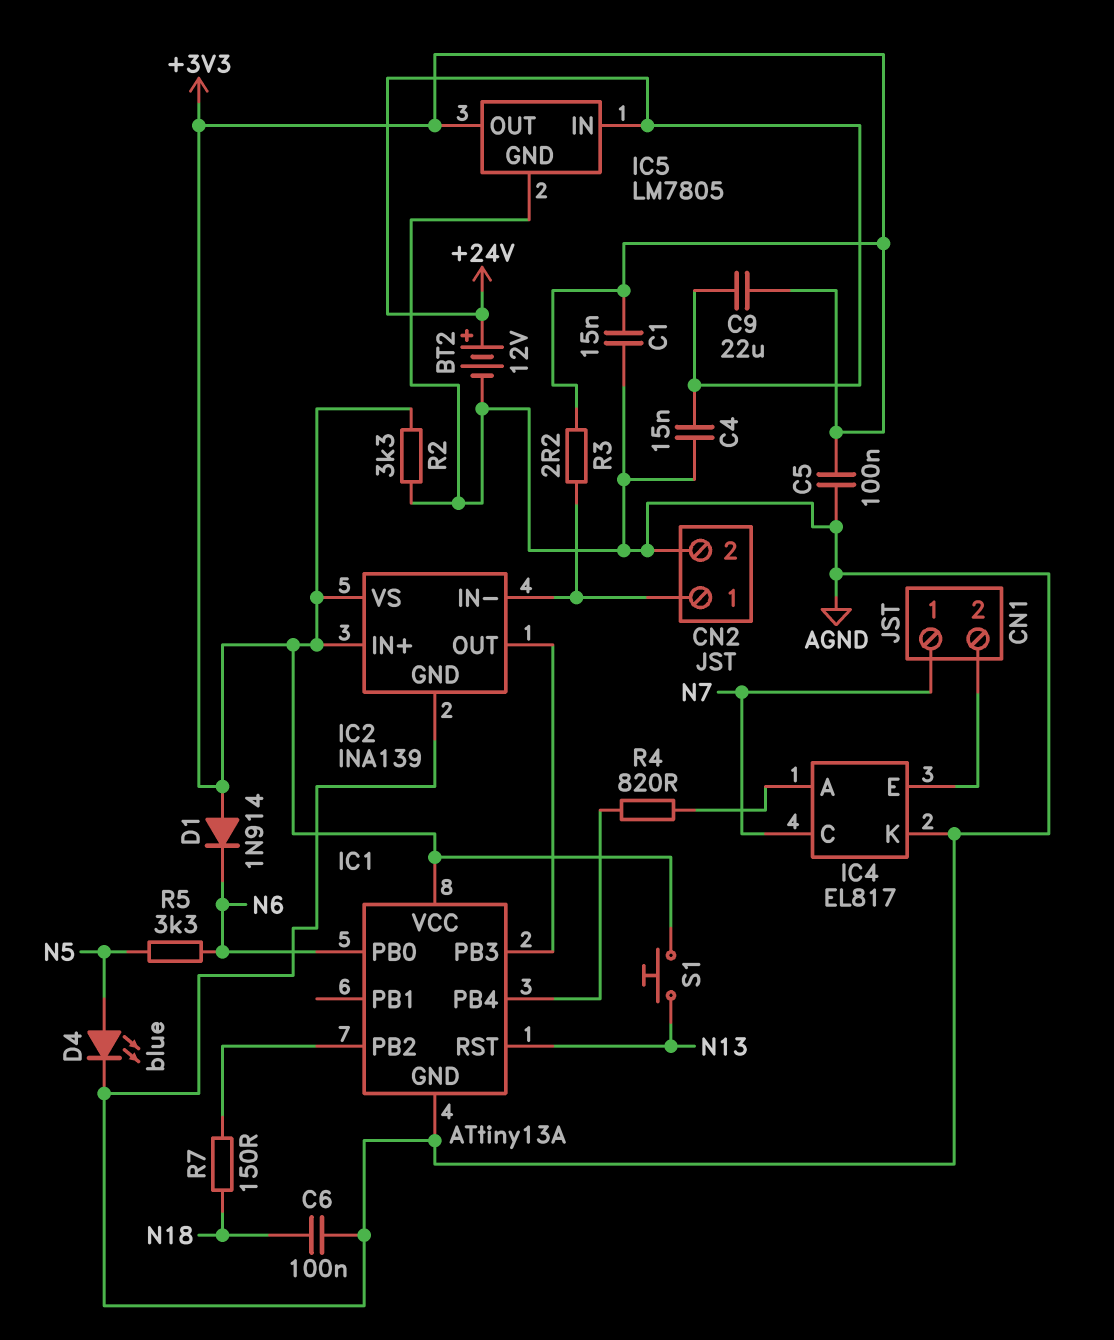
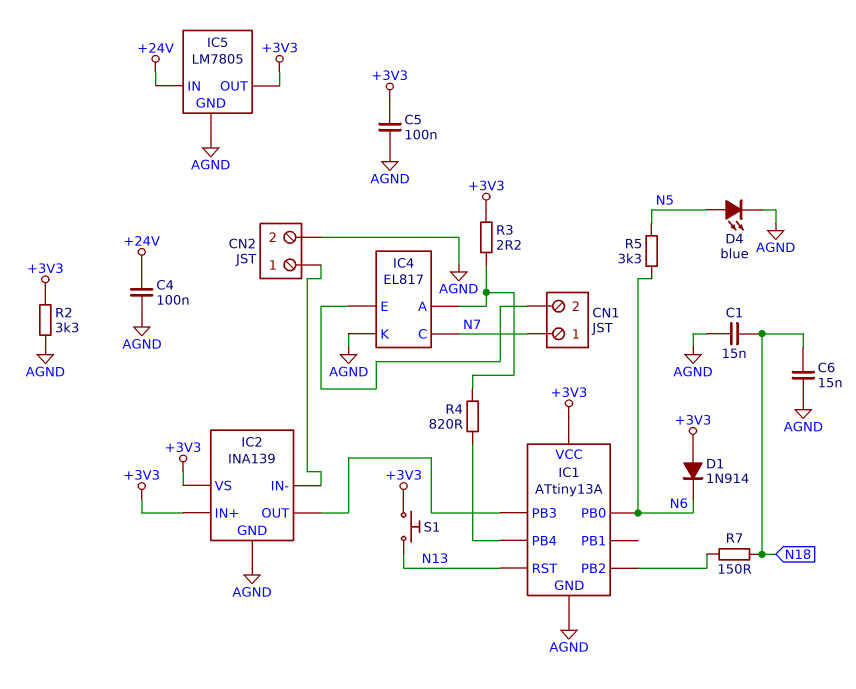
BT2: 12V (plus +24V, minus AGND) -> none
C1: 15nF (+3V3, AGND) -> 15nF (AGND, N18)
C4: 15nF (+24V, AGND) -> 100nF (+24V, AGND)
C6: 100nF (AGND, N18) -> 15nF (AGND, N18)
C9: 22uF (+3V3, +24V) -> none
R3: 2.2 (+3V3, CN2/1) -> 2.2 (+3V3, IC4/A)

